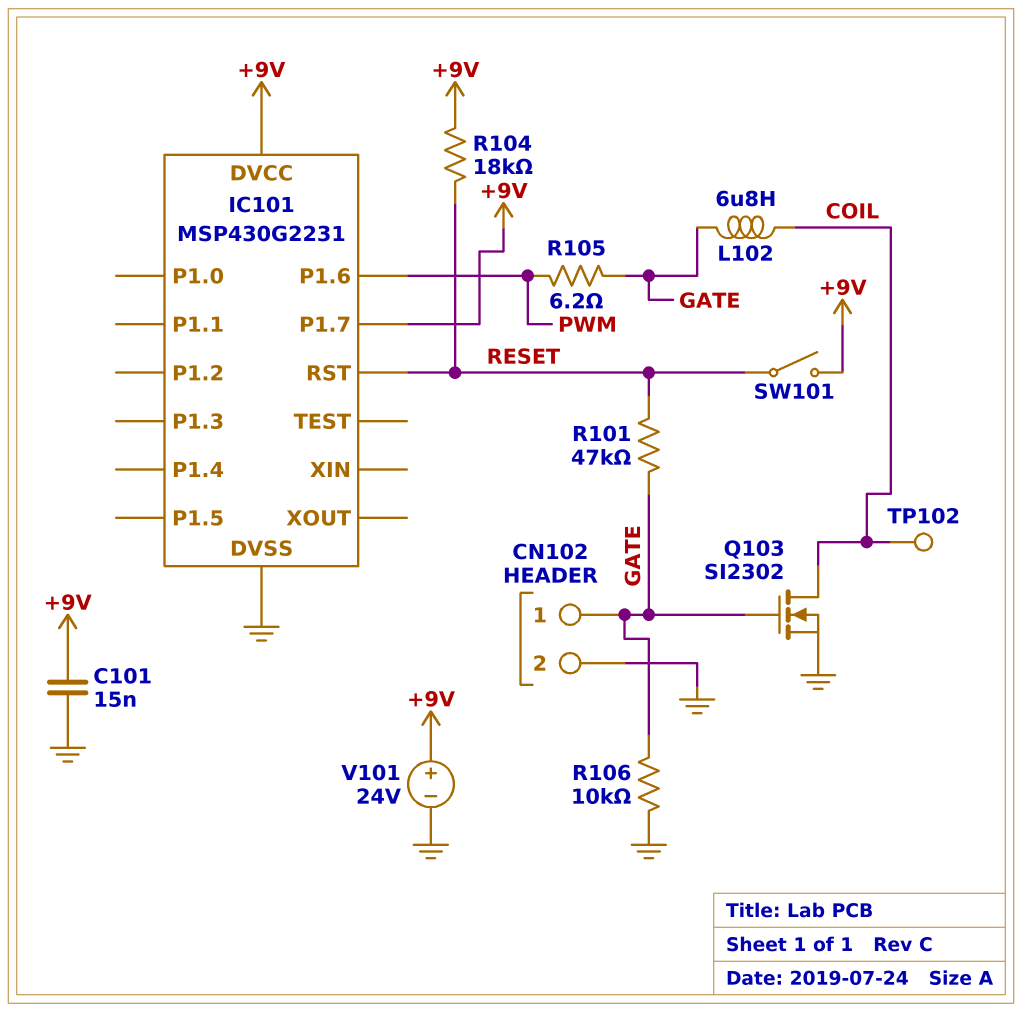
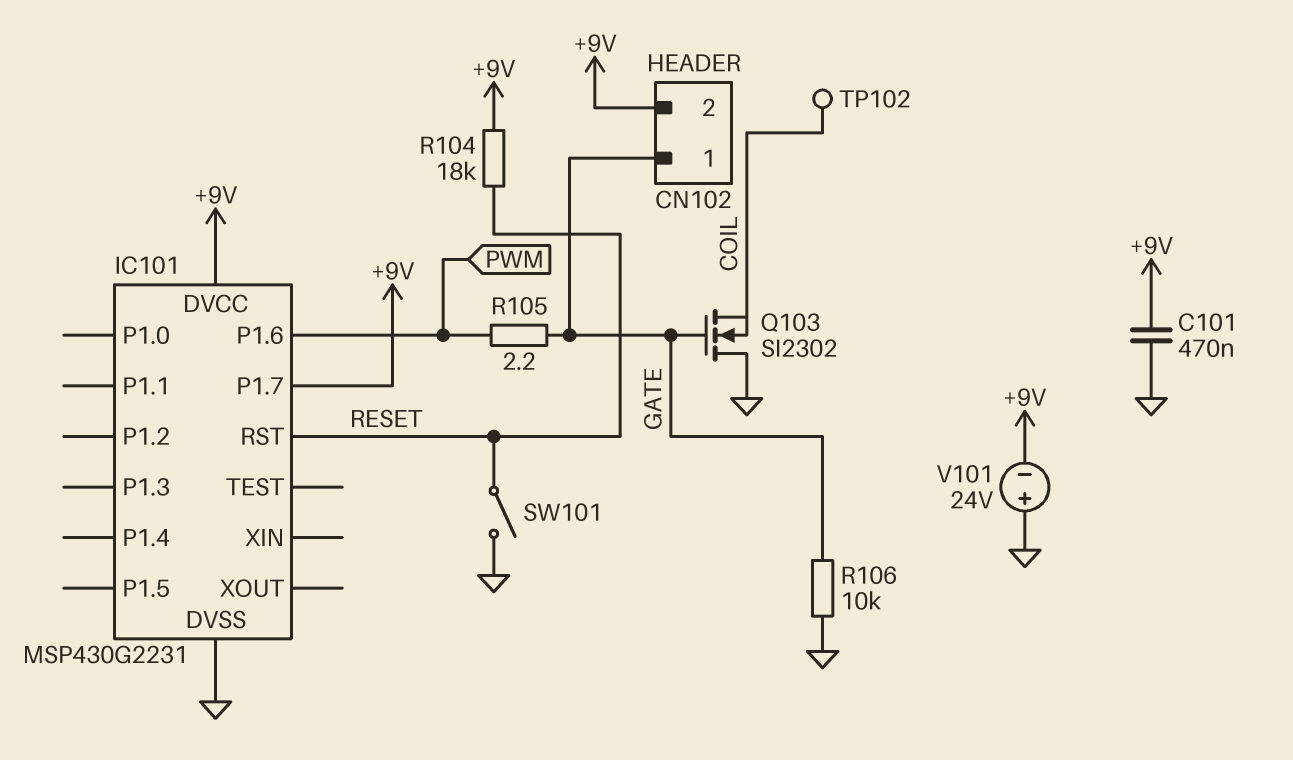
C101: 15nF (+9V, GND) -> 470nF (+9V, GND)
CN102 pin 2: GND -> +9V
L102: 6.8uH (COIL, GATE) -> none
Q103: NMOS SI2302 (G GATE, D COIL, S GND) -> NMOS SI2302 (G GATE, D GND, S COIL)
R101: 47k (GATE, RESET) -> none
R105: 6.2 (GATE, PWM) -> 2.2 (GATE, PWM)
SW101: switch (+9V, RESET) -> switch (GND, RESET)
V101: 24V (plus +9V, minus GND) -> 24V (plus GND, minus +9V)

